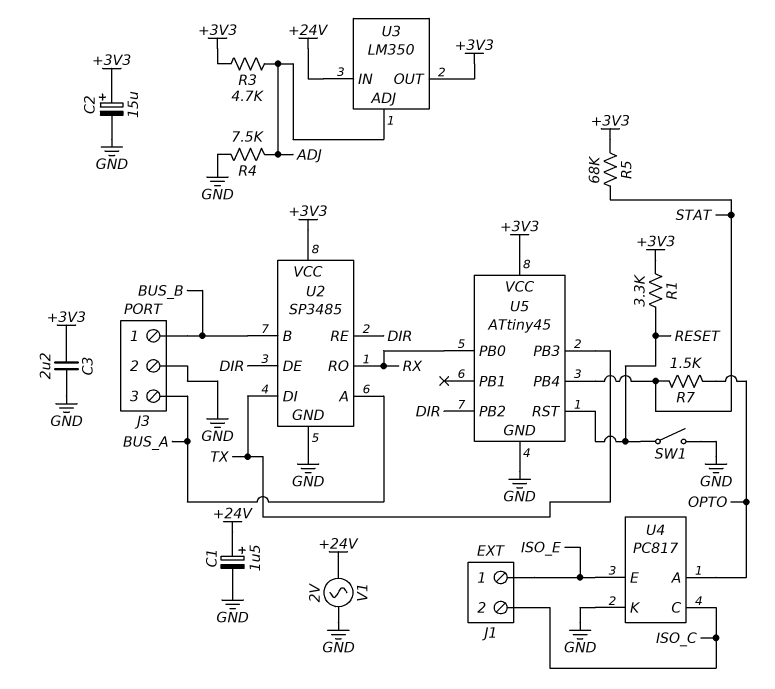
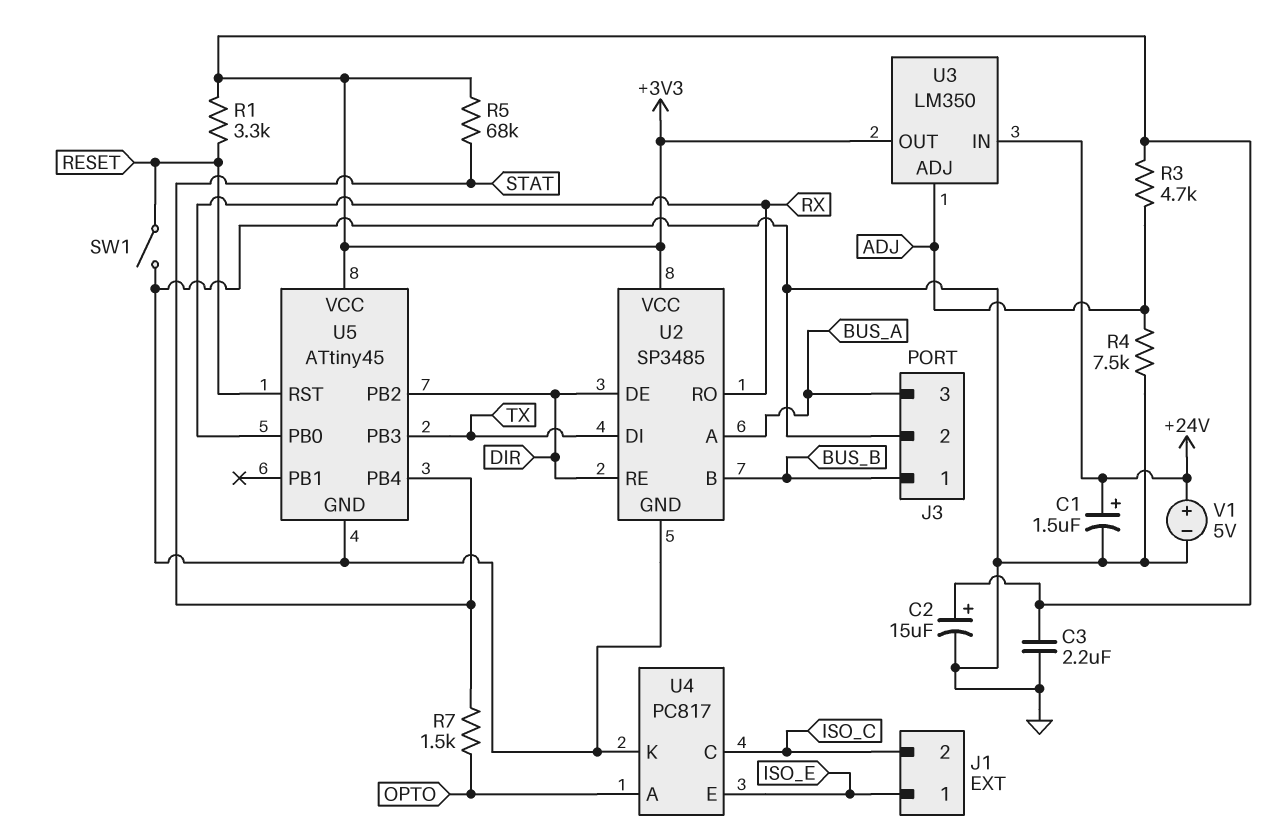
V1: AC 2V (+24V, GND) -> 5V (plus +24V, minus GND)

